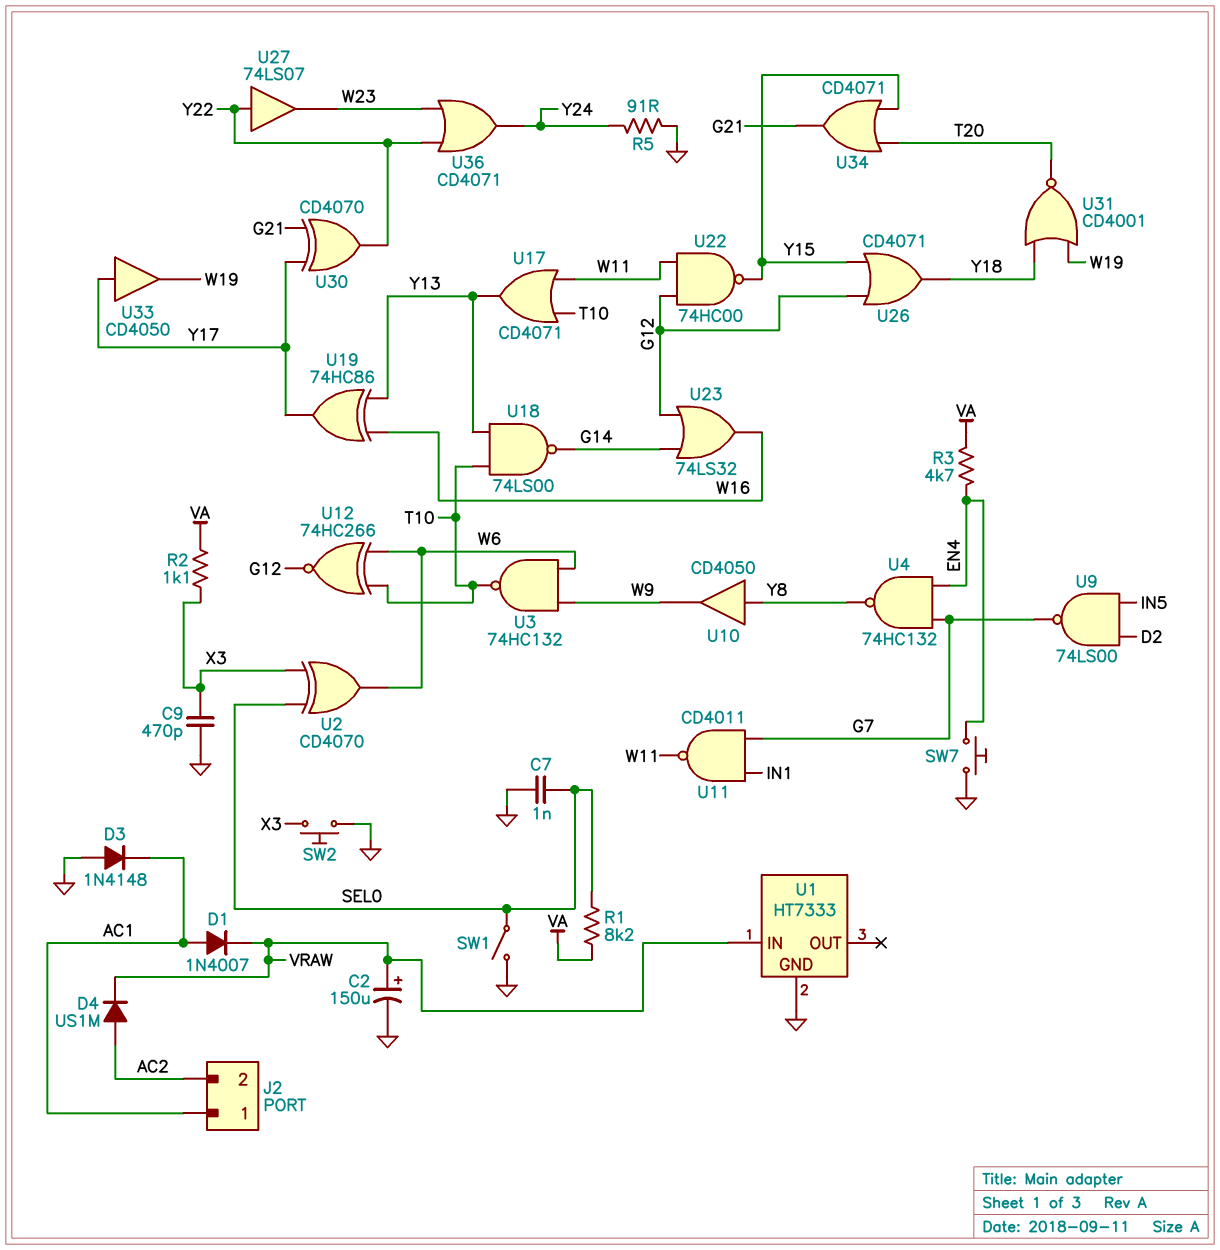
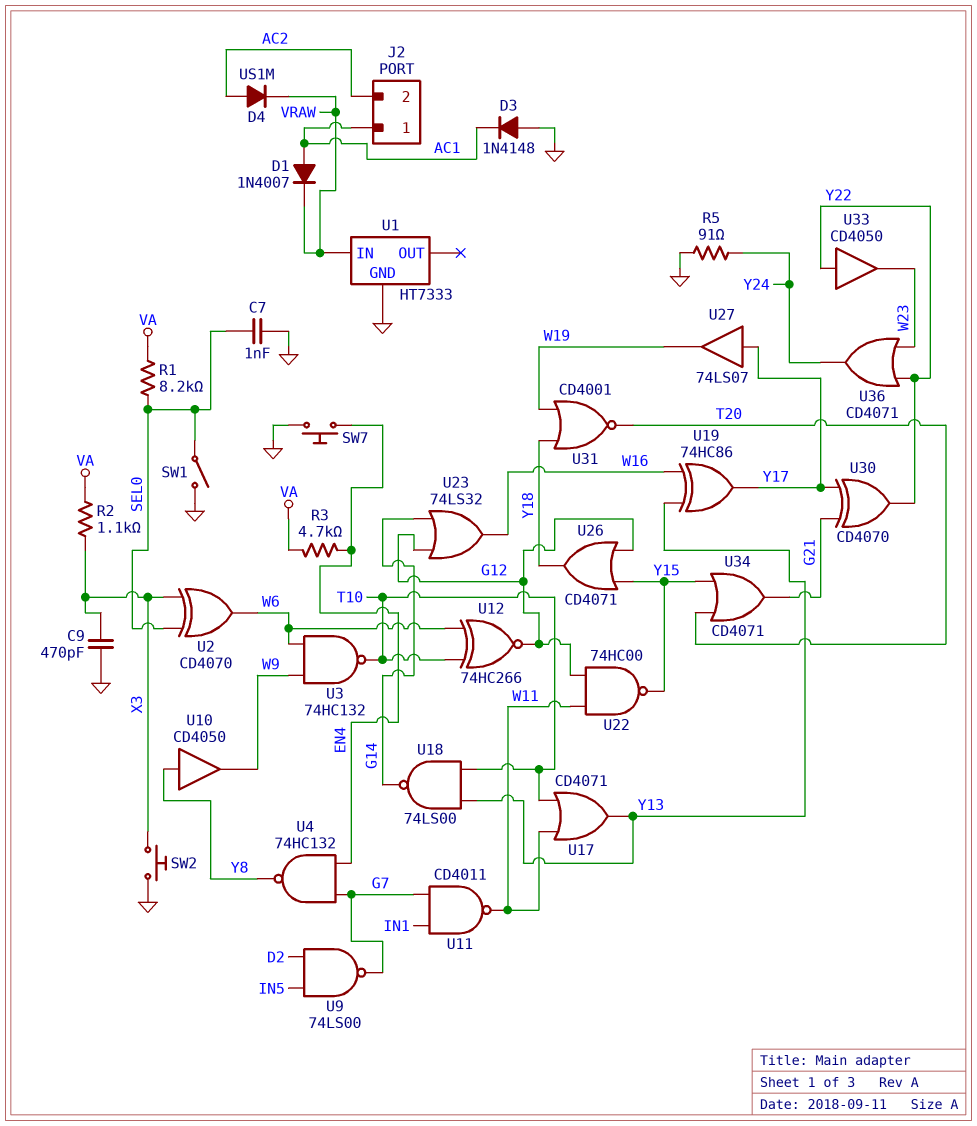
C2: 150uF (plus VRAW, minus GND) -> none
U27: buffer 74LS07 (in Y22, out W23) -> buffer 74LS07 (in Y17, out W19)
U33: buffer CD4050 (in Y17, out W19) -> buffer CD4050 (in Y22, out W23)

